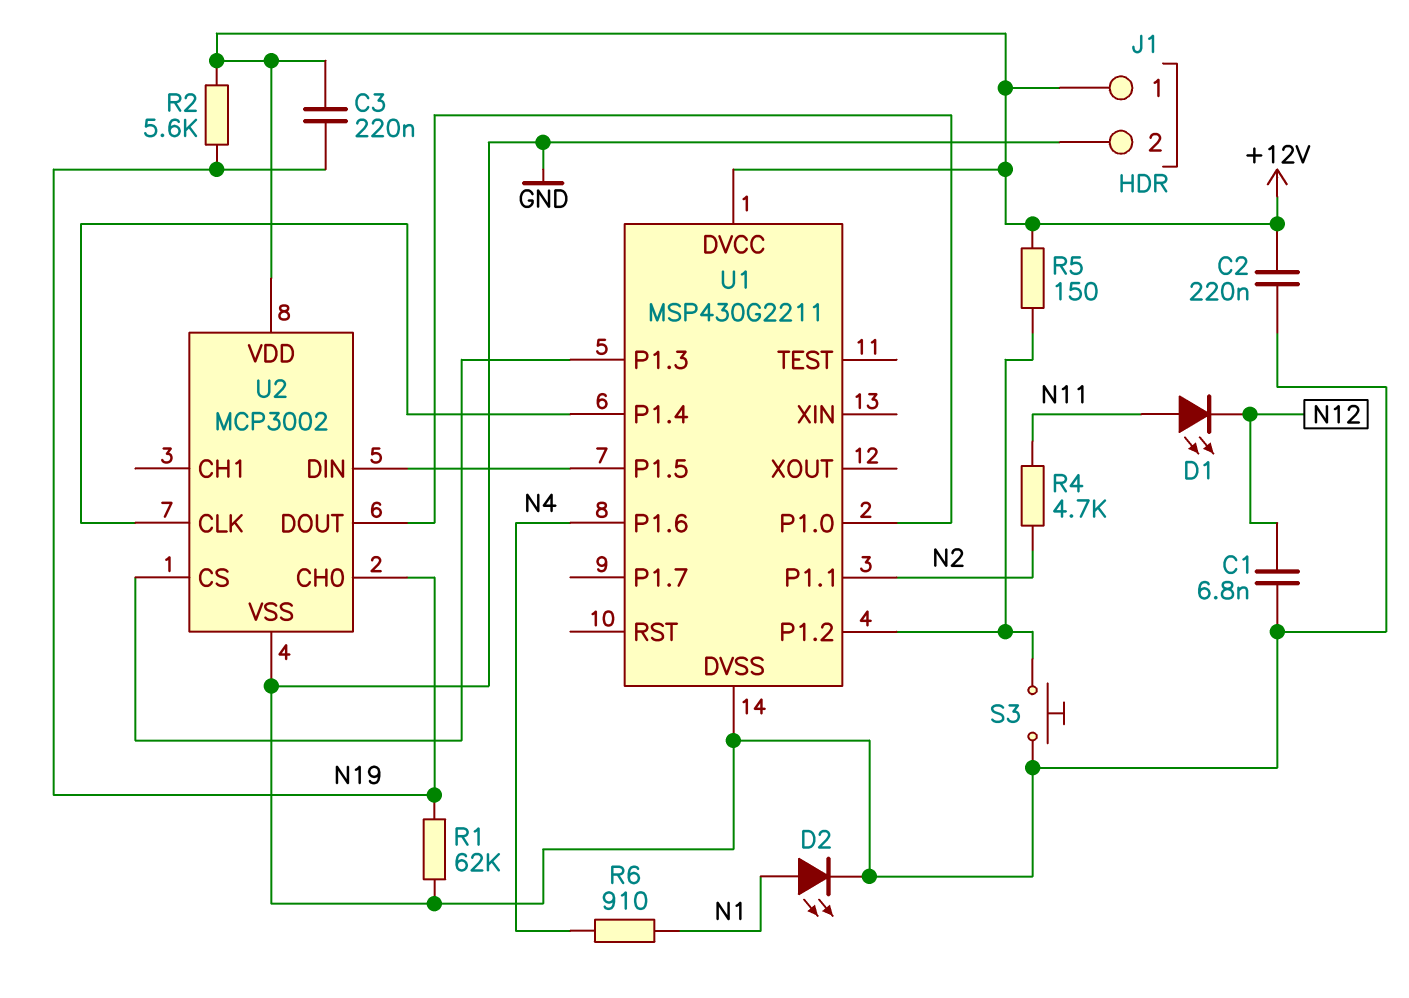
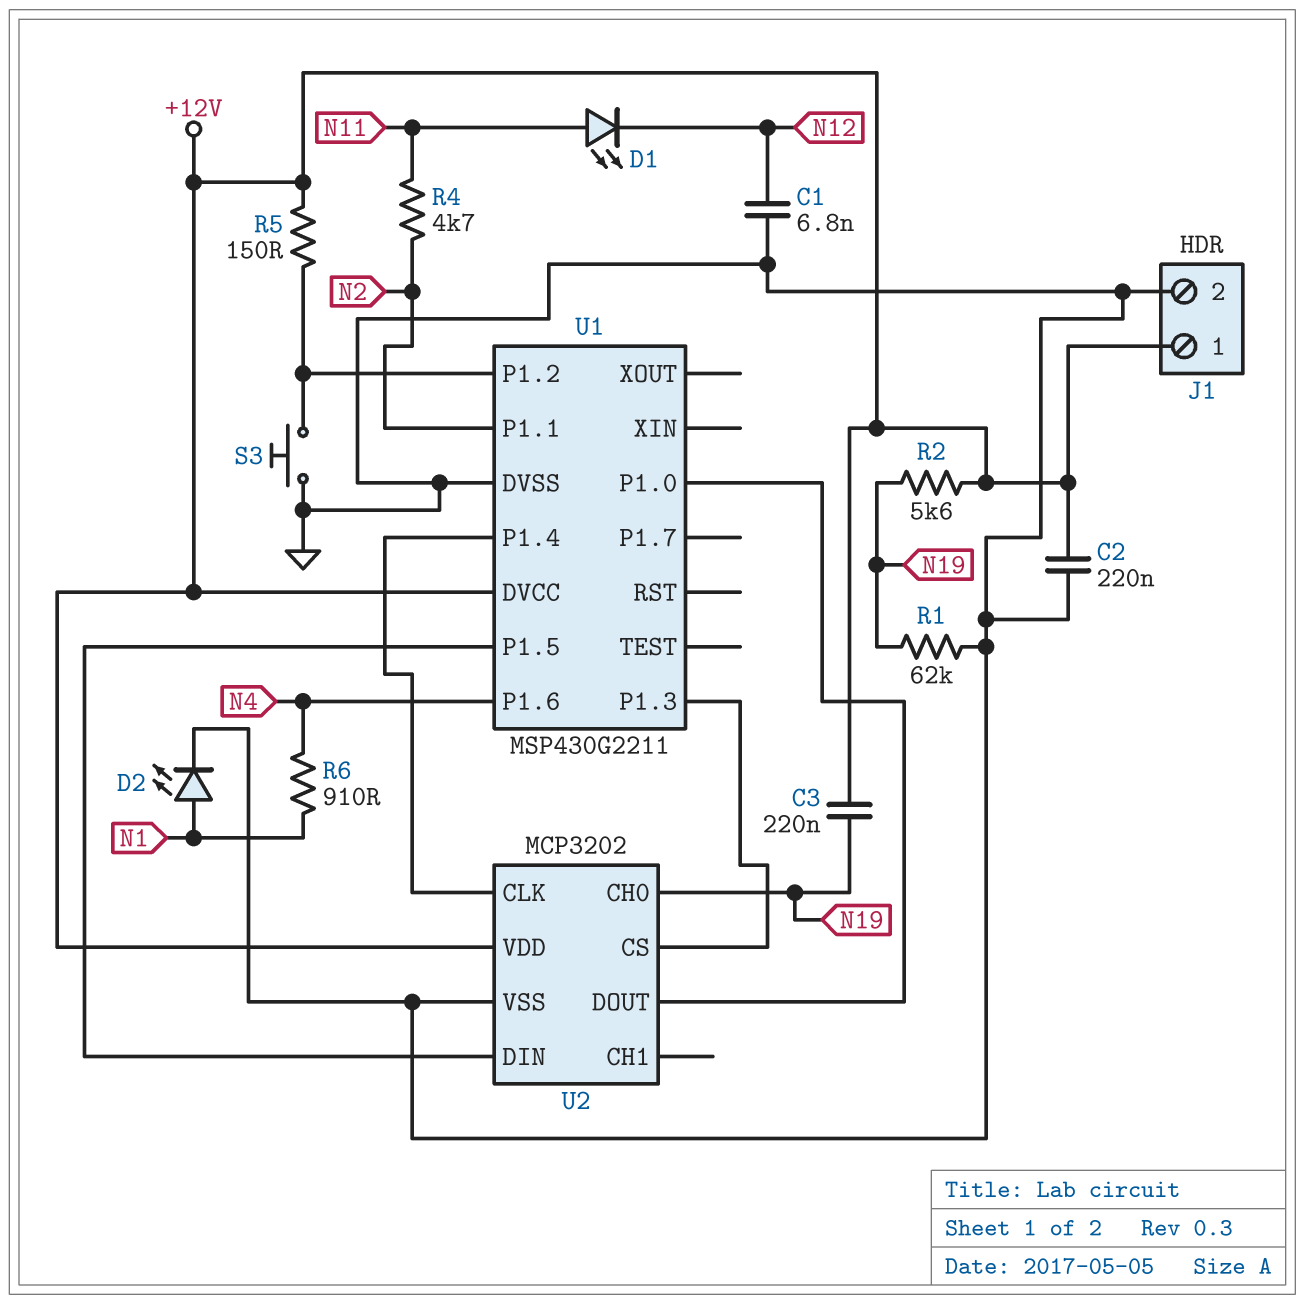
U2: MCP3002 -> MCP3202

